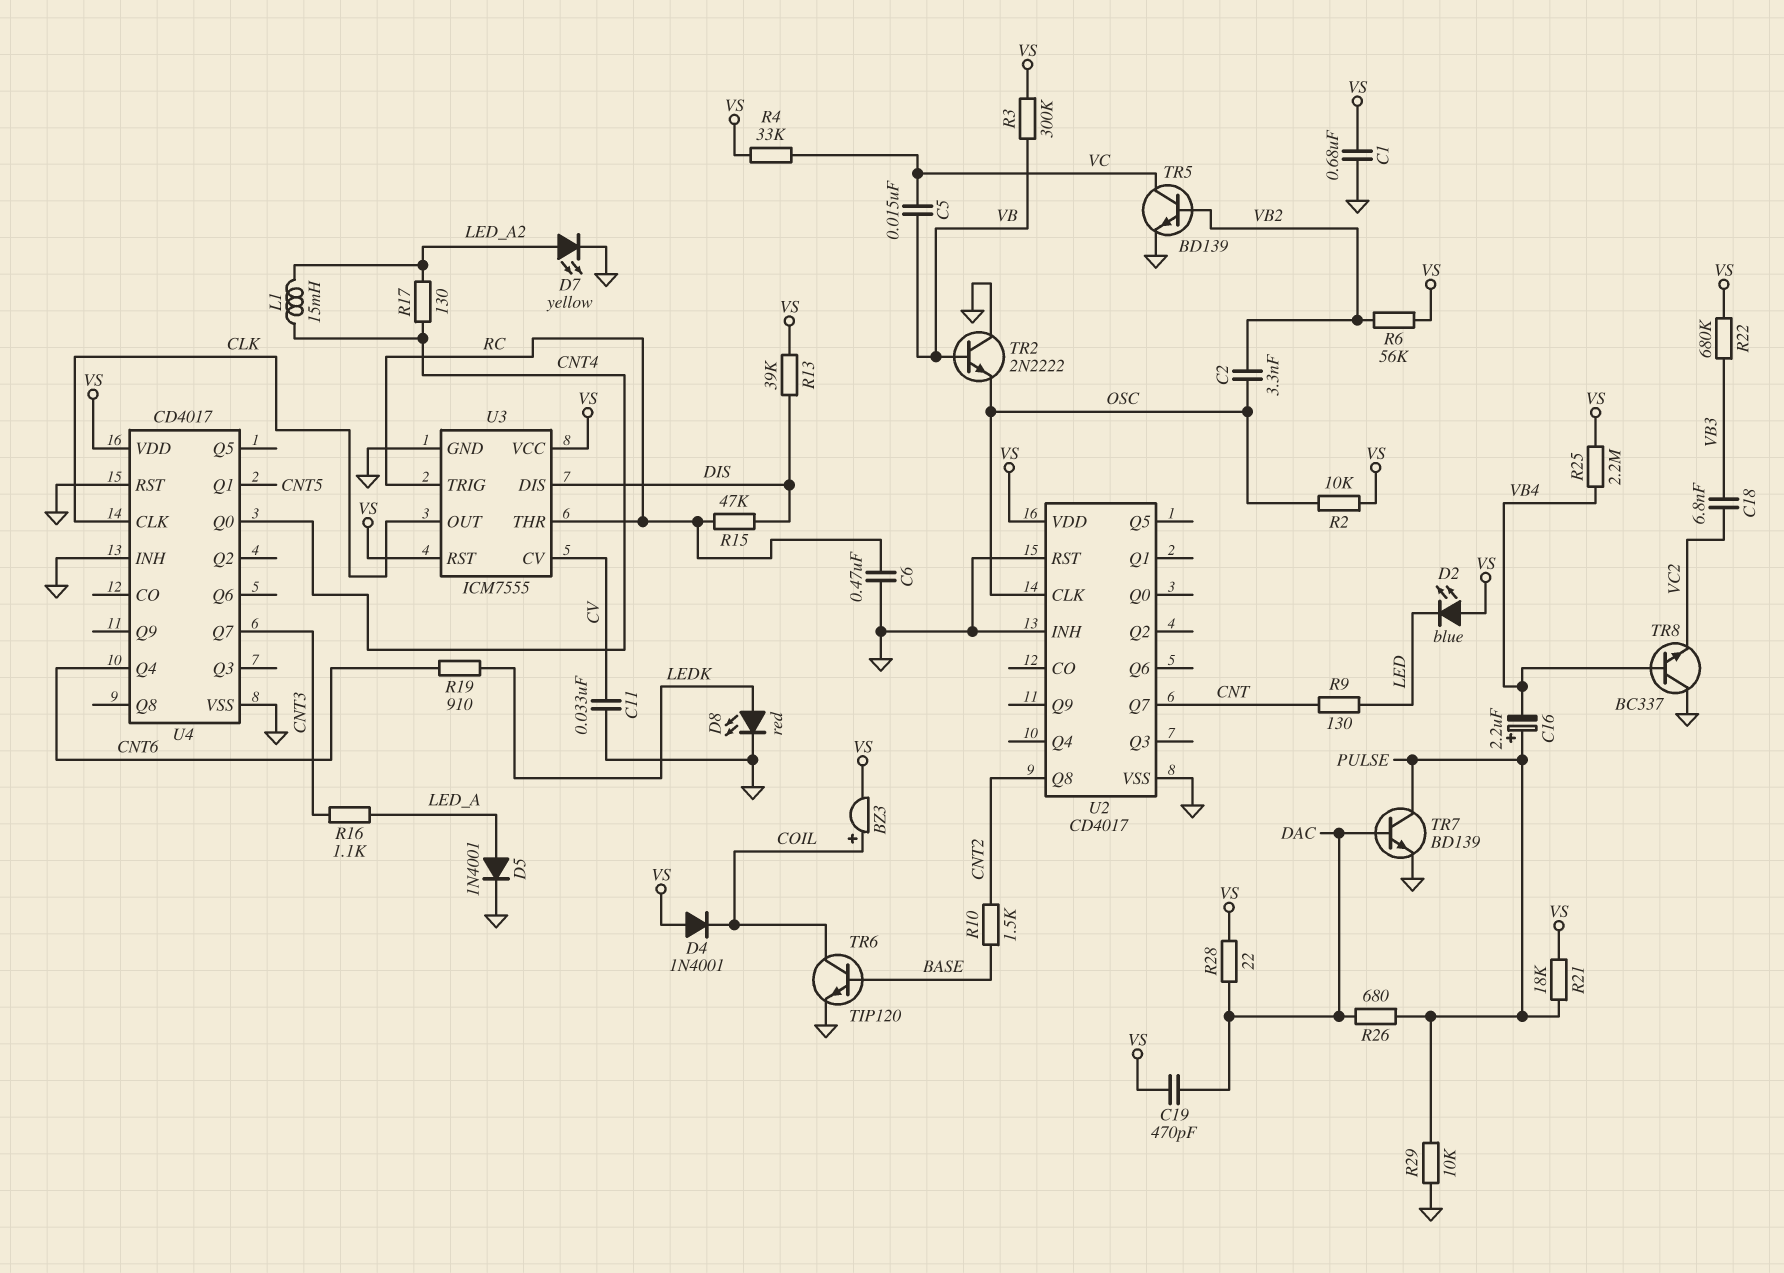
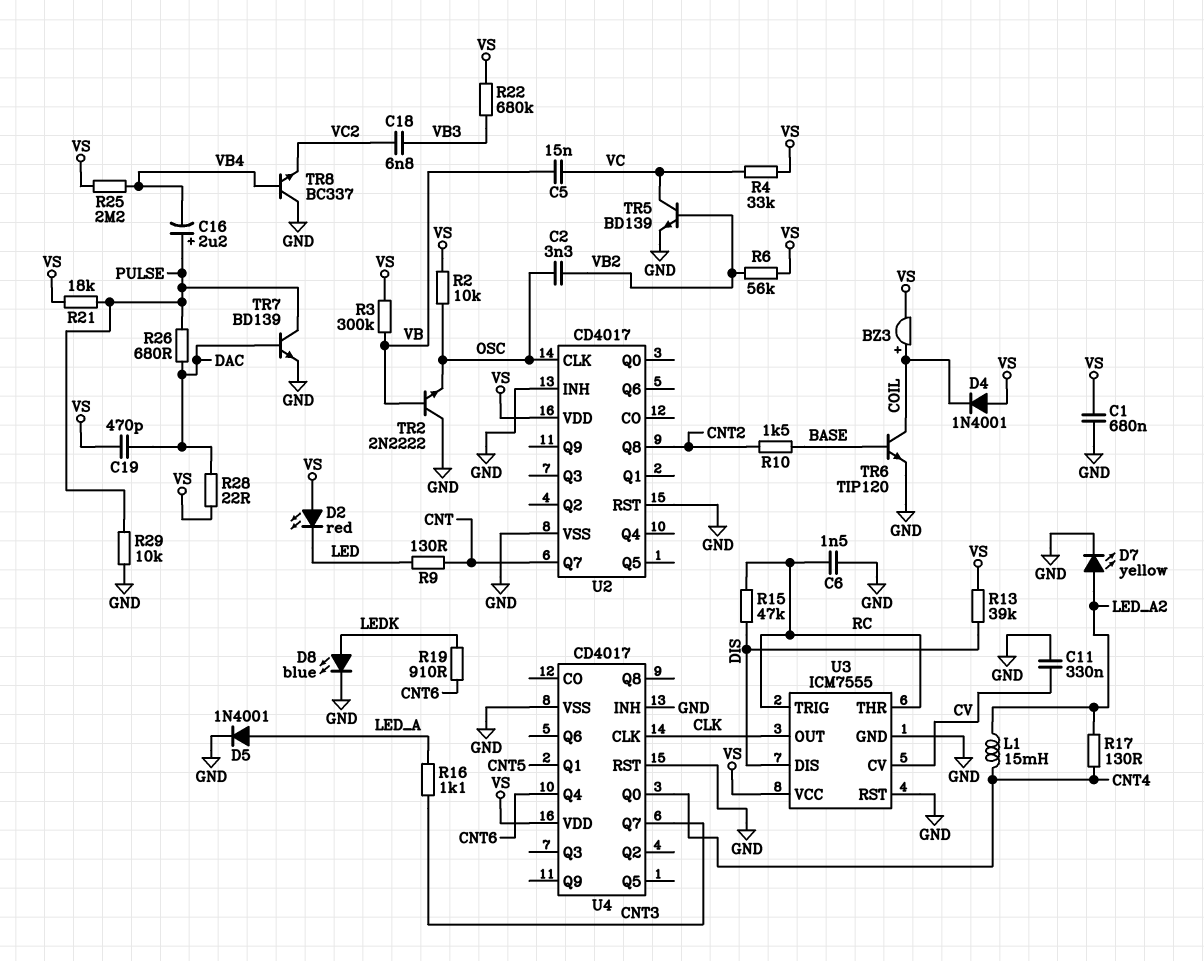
C6: 470nF (GND, RC) -> 1.5nF (GND, RC)
C11: 33nF (CV, GND) -> 330nF (CV, GND)
D2: LED blue (A VS, K LED) -> LED red (A VS, K LED)
D8: LED red (A LEDK, K GND) -> LED blue (A LEDK, K GND)
U3 pin RST: VS -> GND

